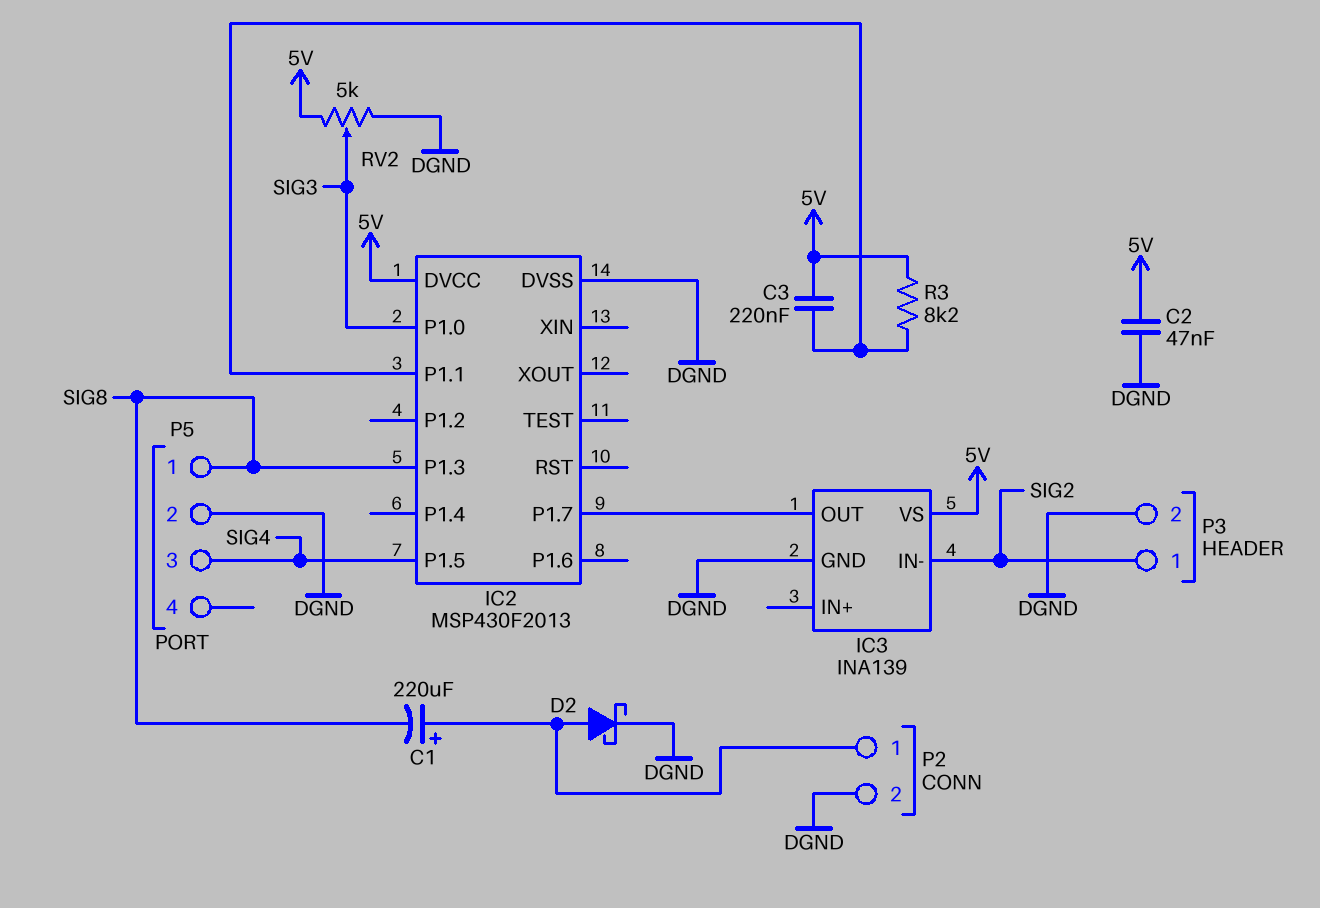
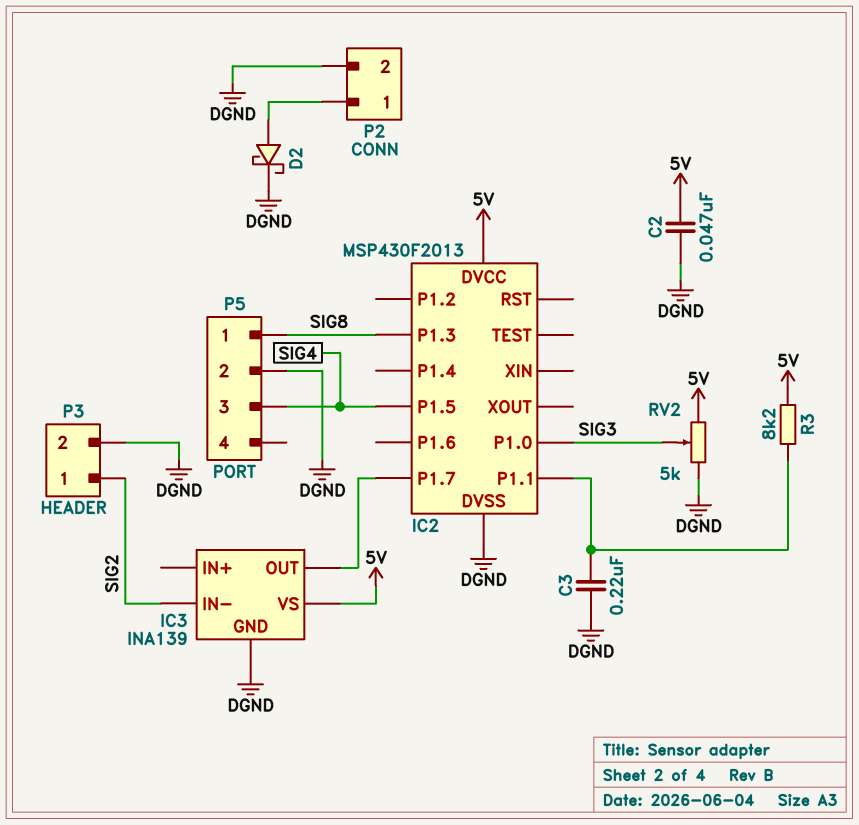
C1: 220uF (plus P2/1, minus SIG8) -> none
C3: 220nF (5V, IC2/P1.1) -> 220nF (DGND, IC2/P1.1)

